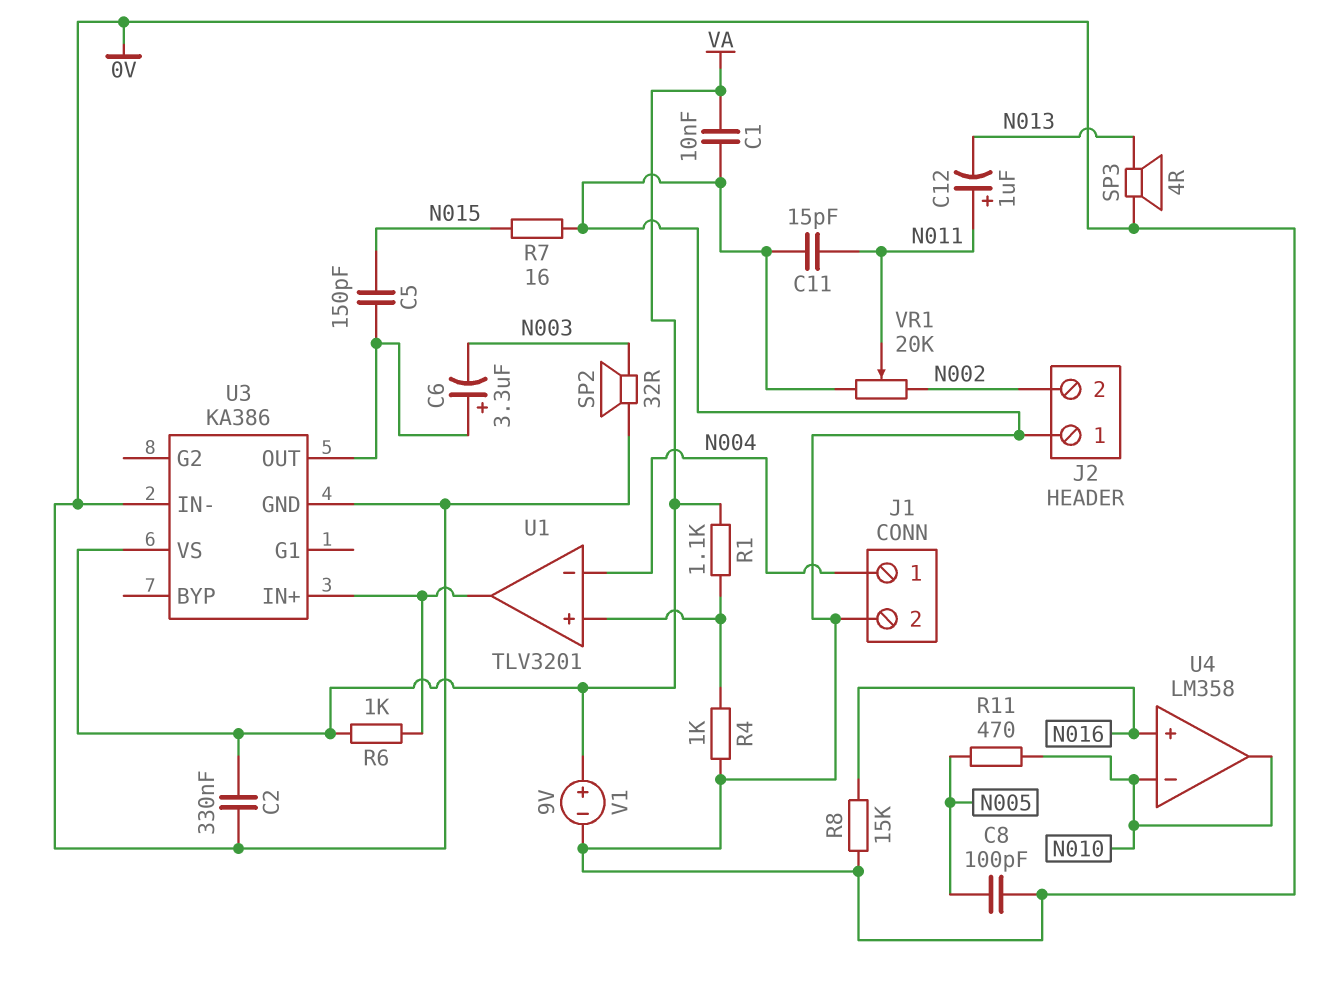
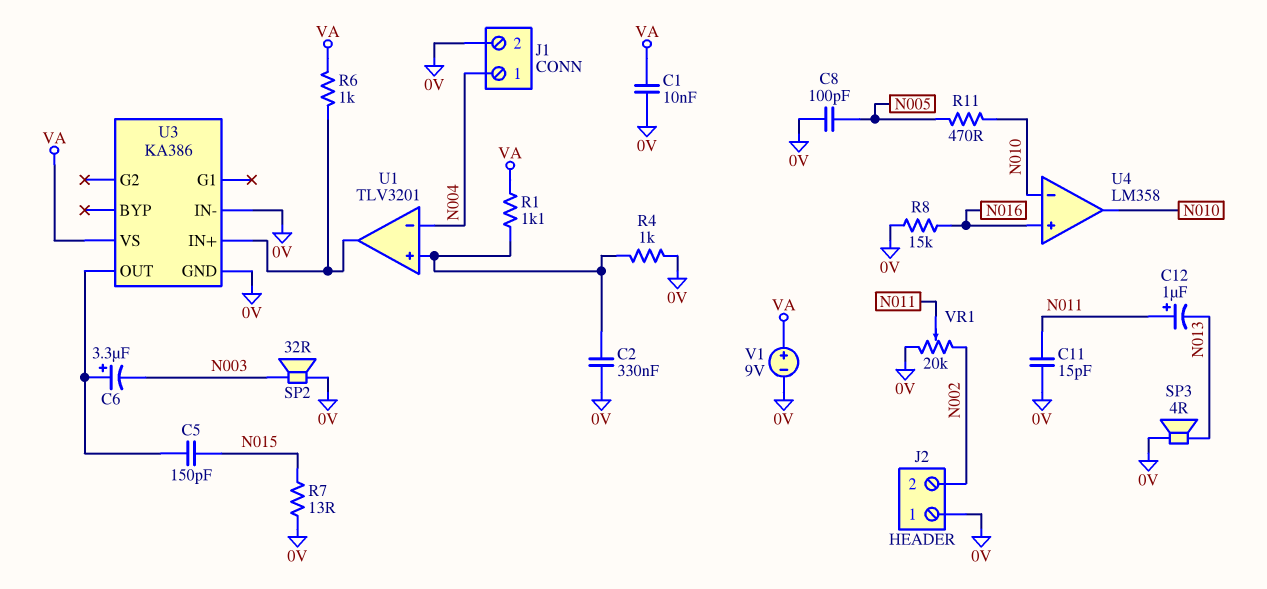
C2: 330nF (0V, VA) -> 330nF (0V, U1/in+)
R7: 16 (0V, N015) -> 13 (0V, N015)

